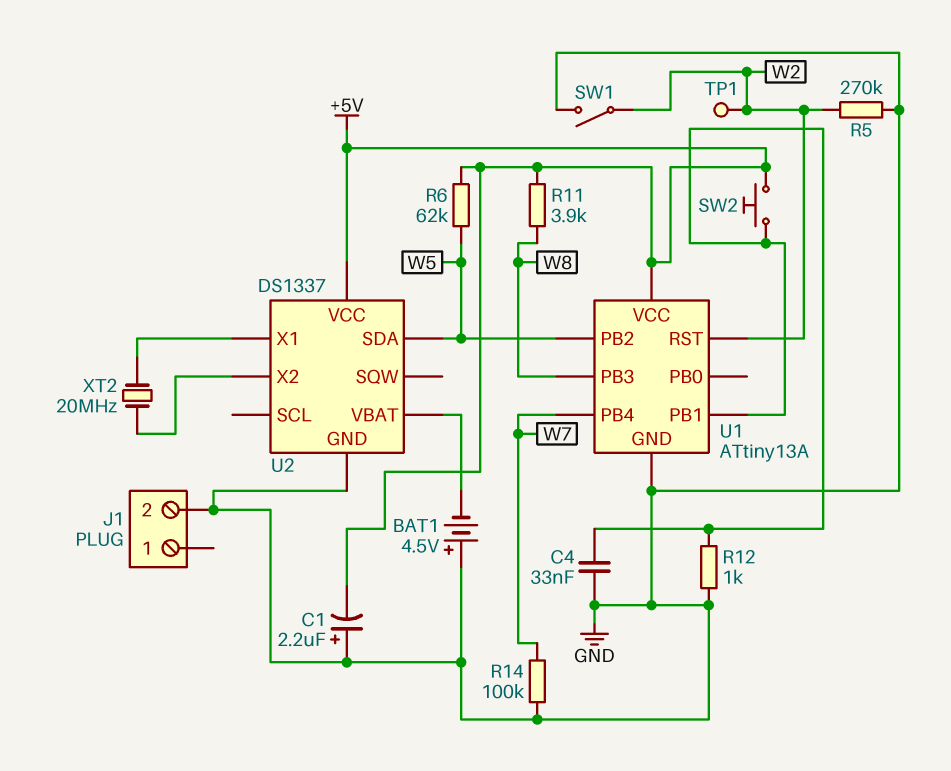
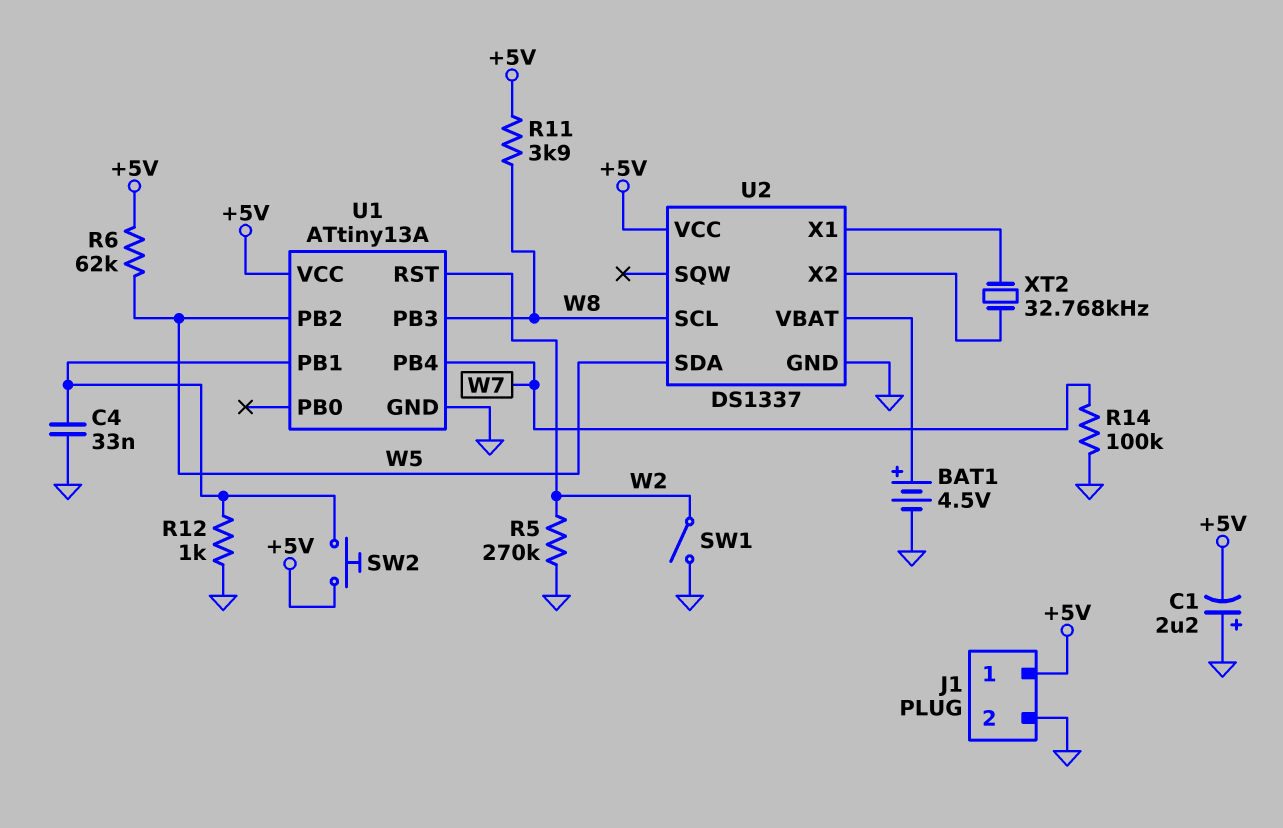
BAT1: 4.5V (plus GND, minus U2/VBAT) -> 4.5V (plus U2/VBAT, minus GND)
J1 pin 1: none -> +5V
TP1: test point (W2) -> none
U2 pin SCL: none -> W8
XT2: 20MHz (U2/X1, U2/X2) -> 32.768kHz (U2/X1, U2/X2)

